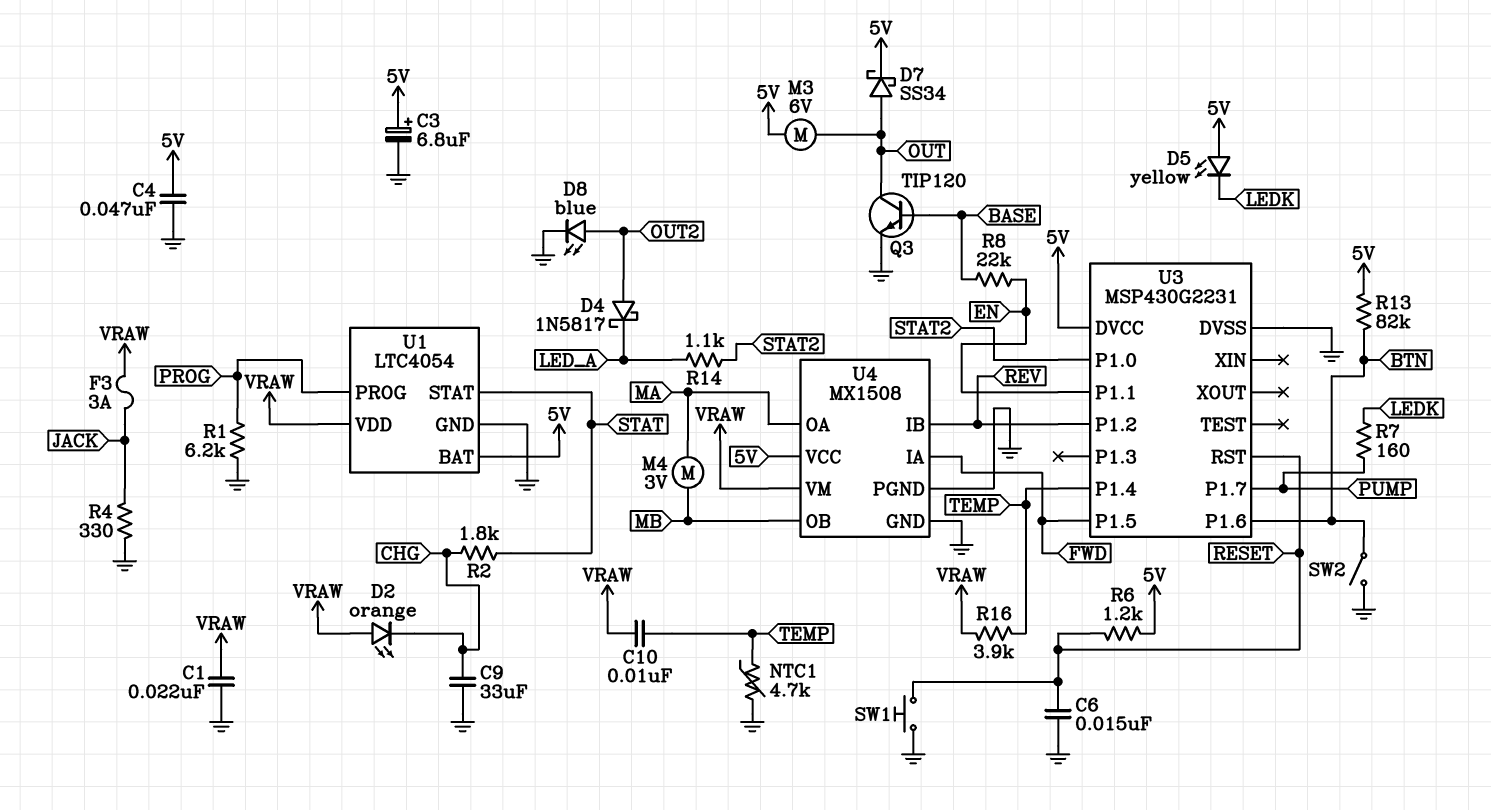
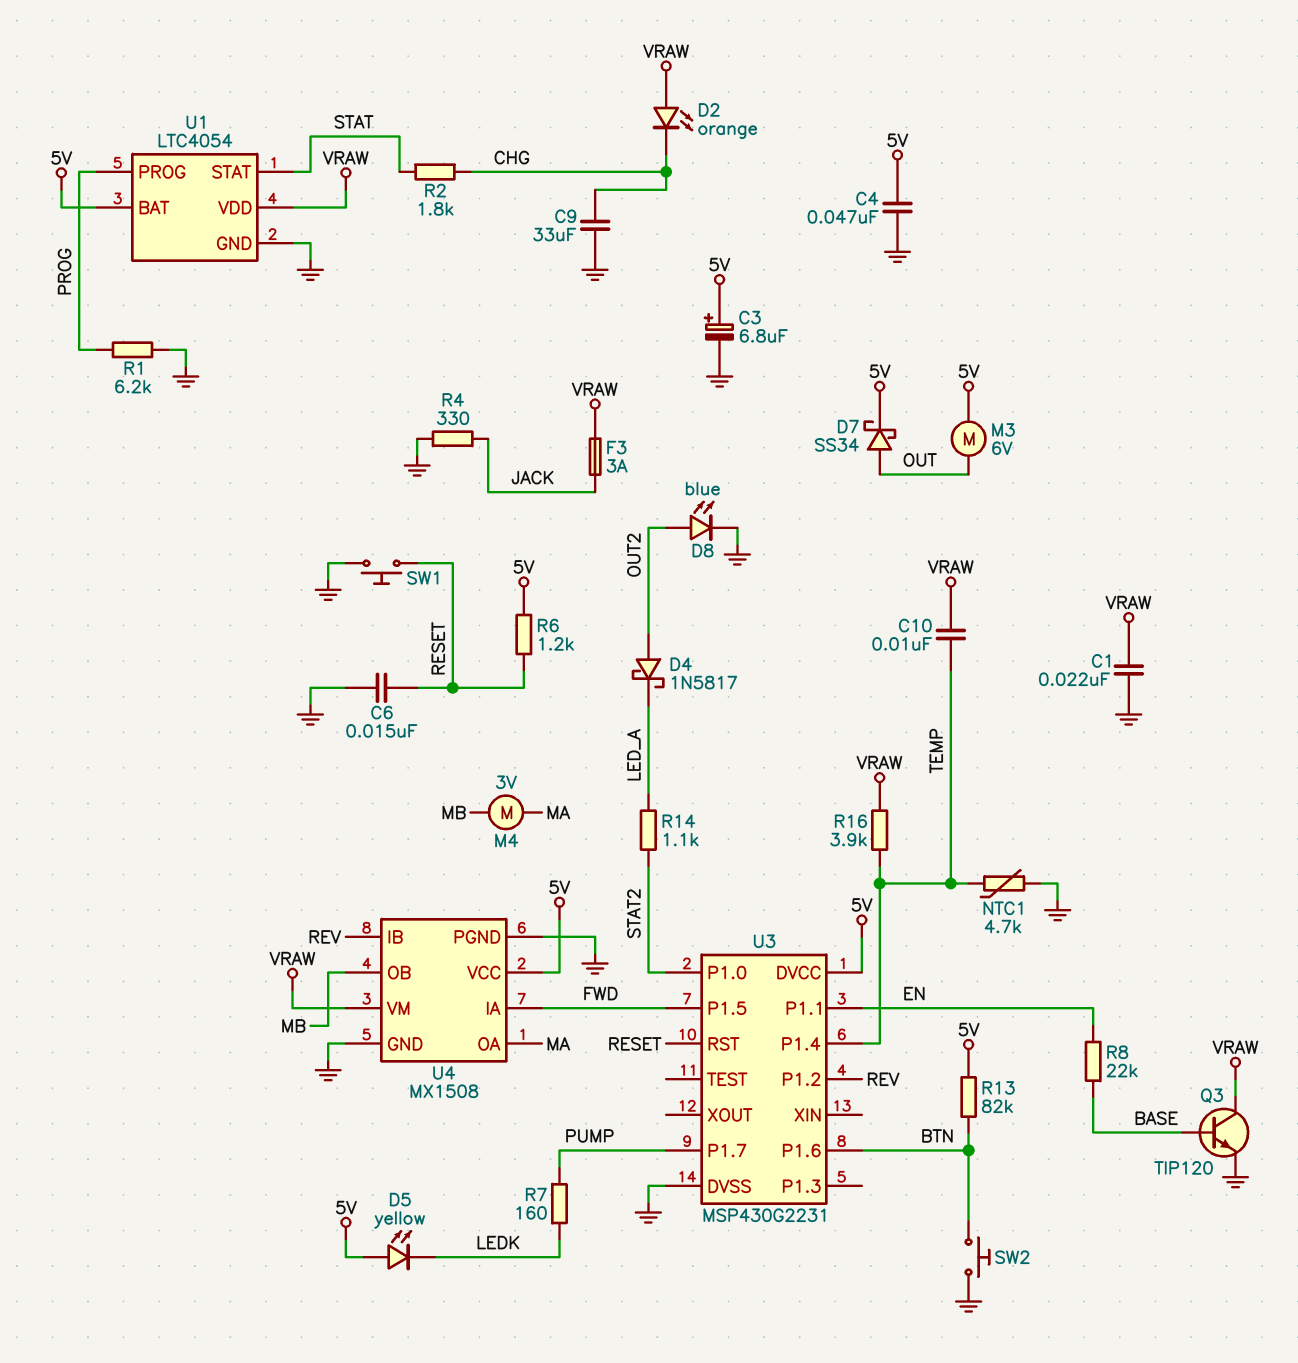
Q3: NPN TIP120 (B BASE, C OUT, E GND) -> NPN TIP120 (B BASE, C VRAW, E GND)
SW2: switch (BTN, GND) -> button (BTN, GND)

